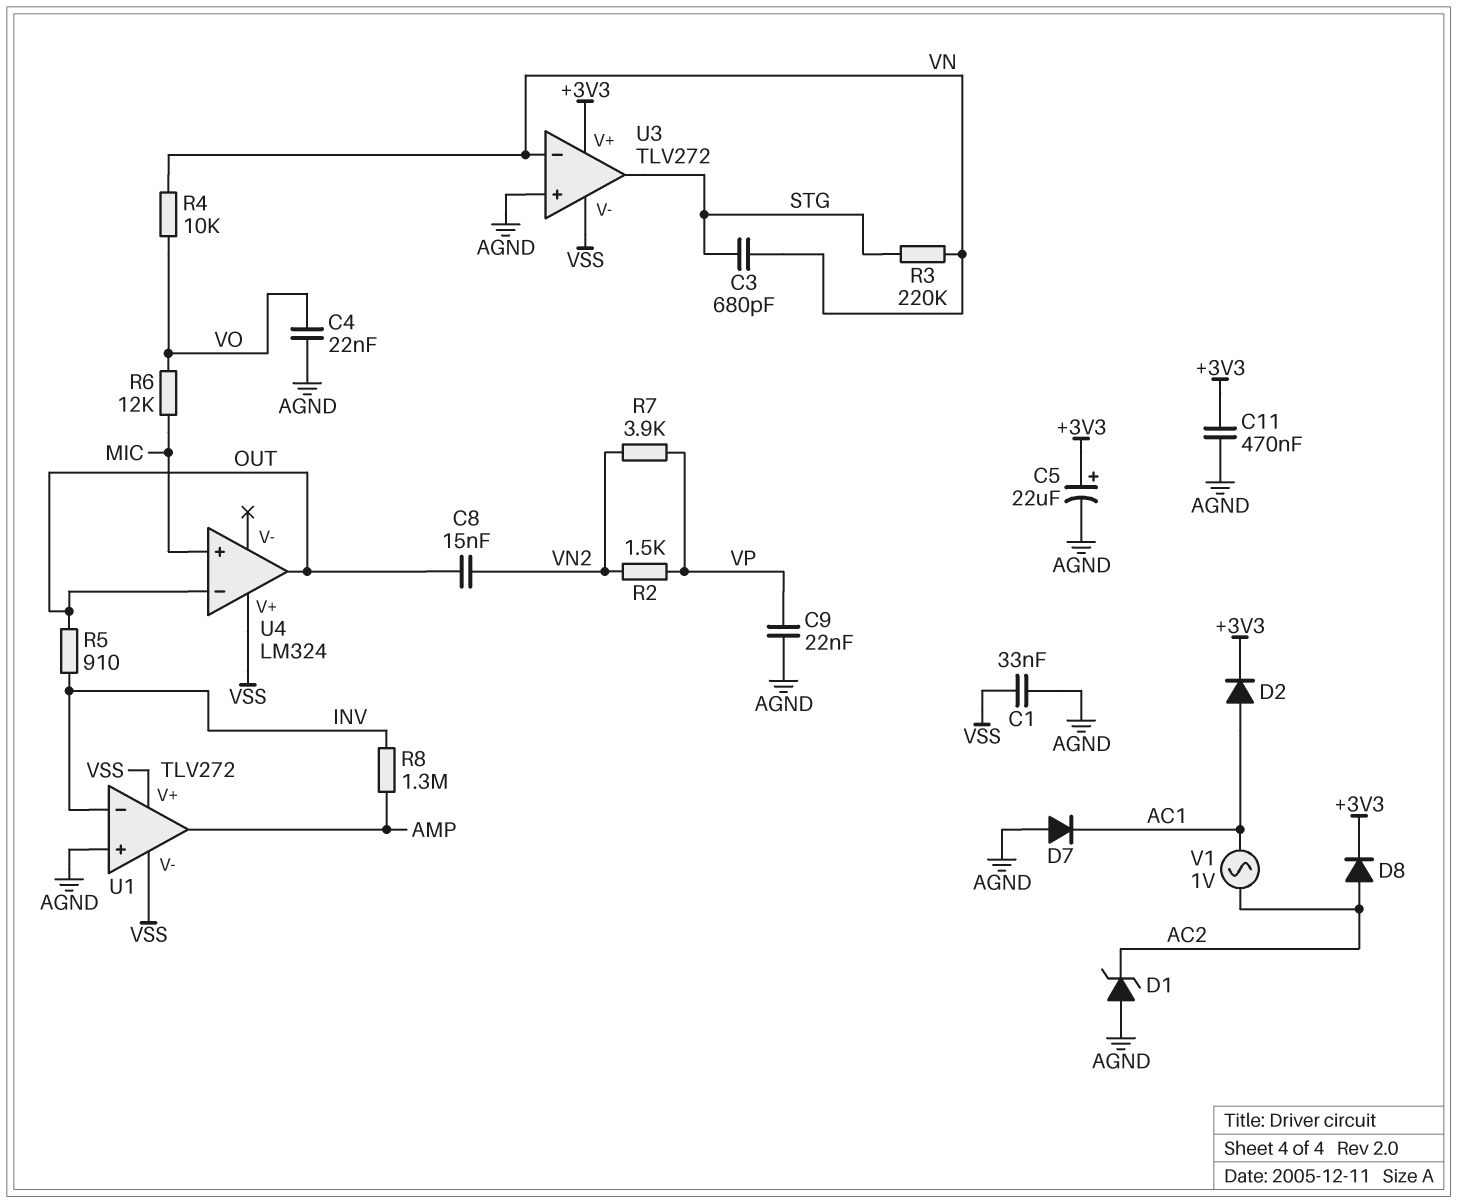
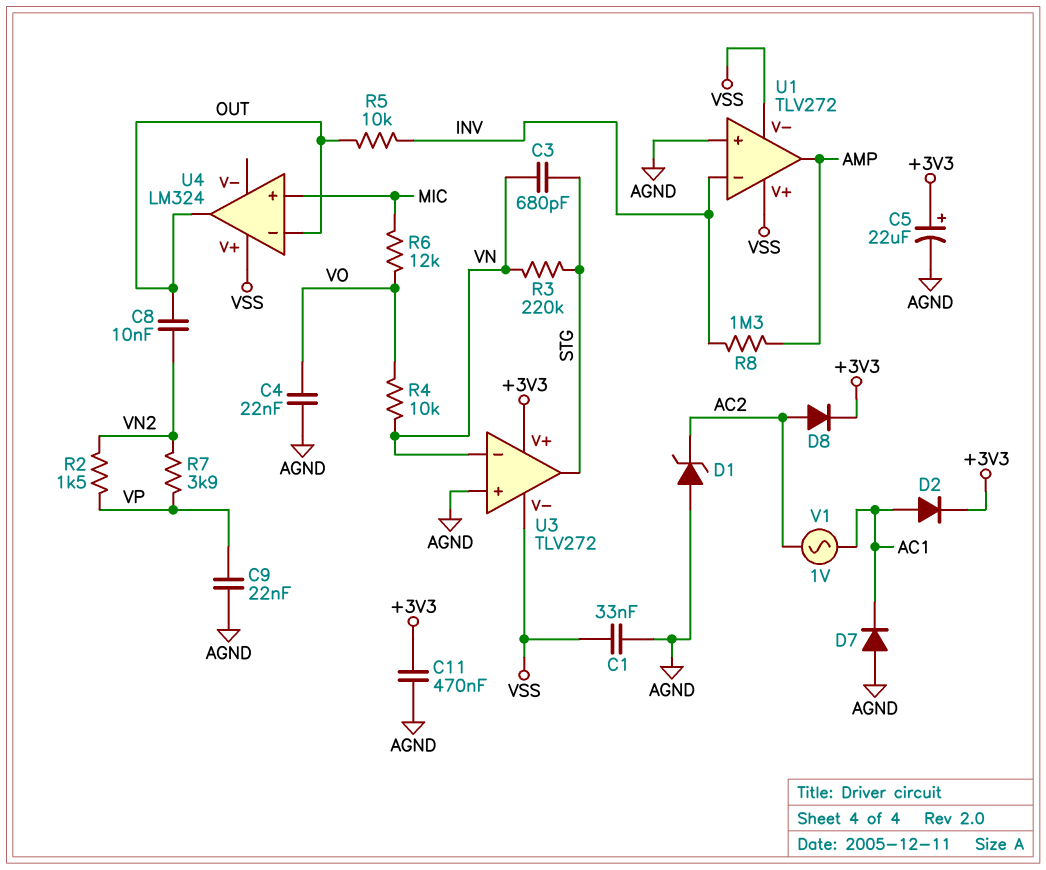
C8: 15nF (OUT, VN2) -> 10nF (OUT, VN2)
R5: 910 (INV, OUT) -> 10k (INV, OUT)

